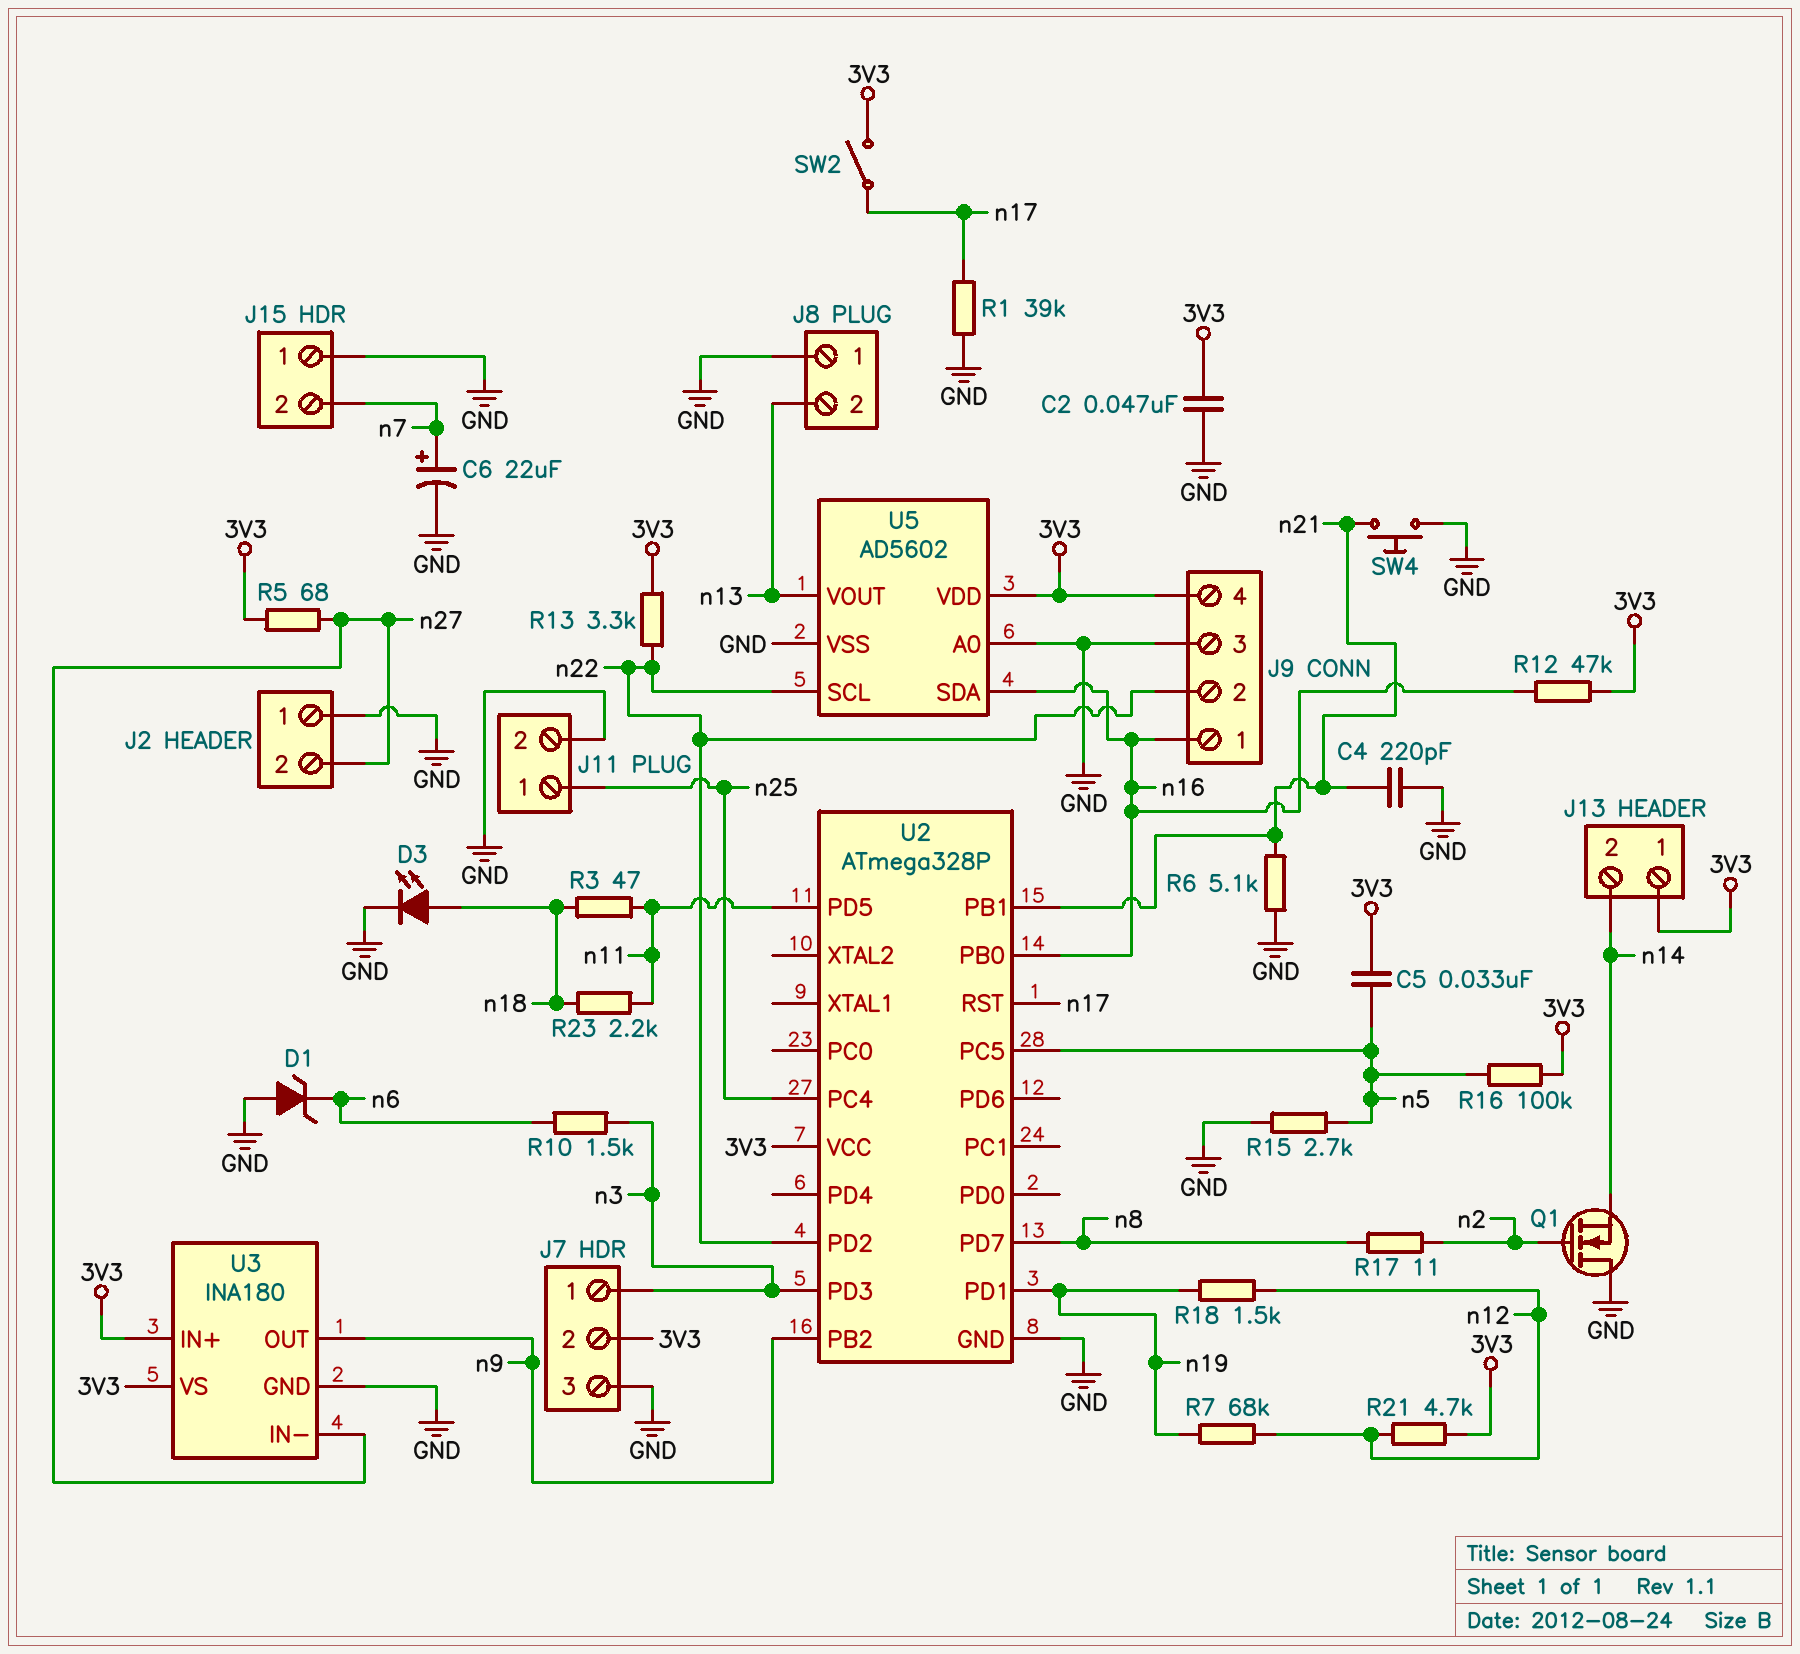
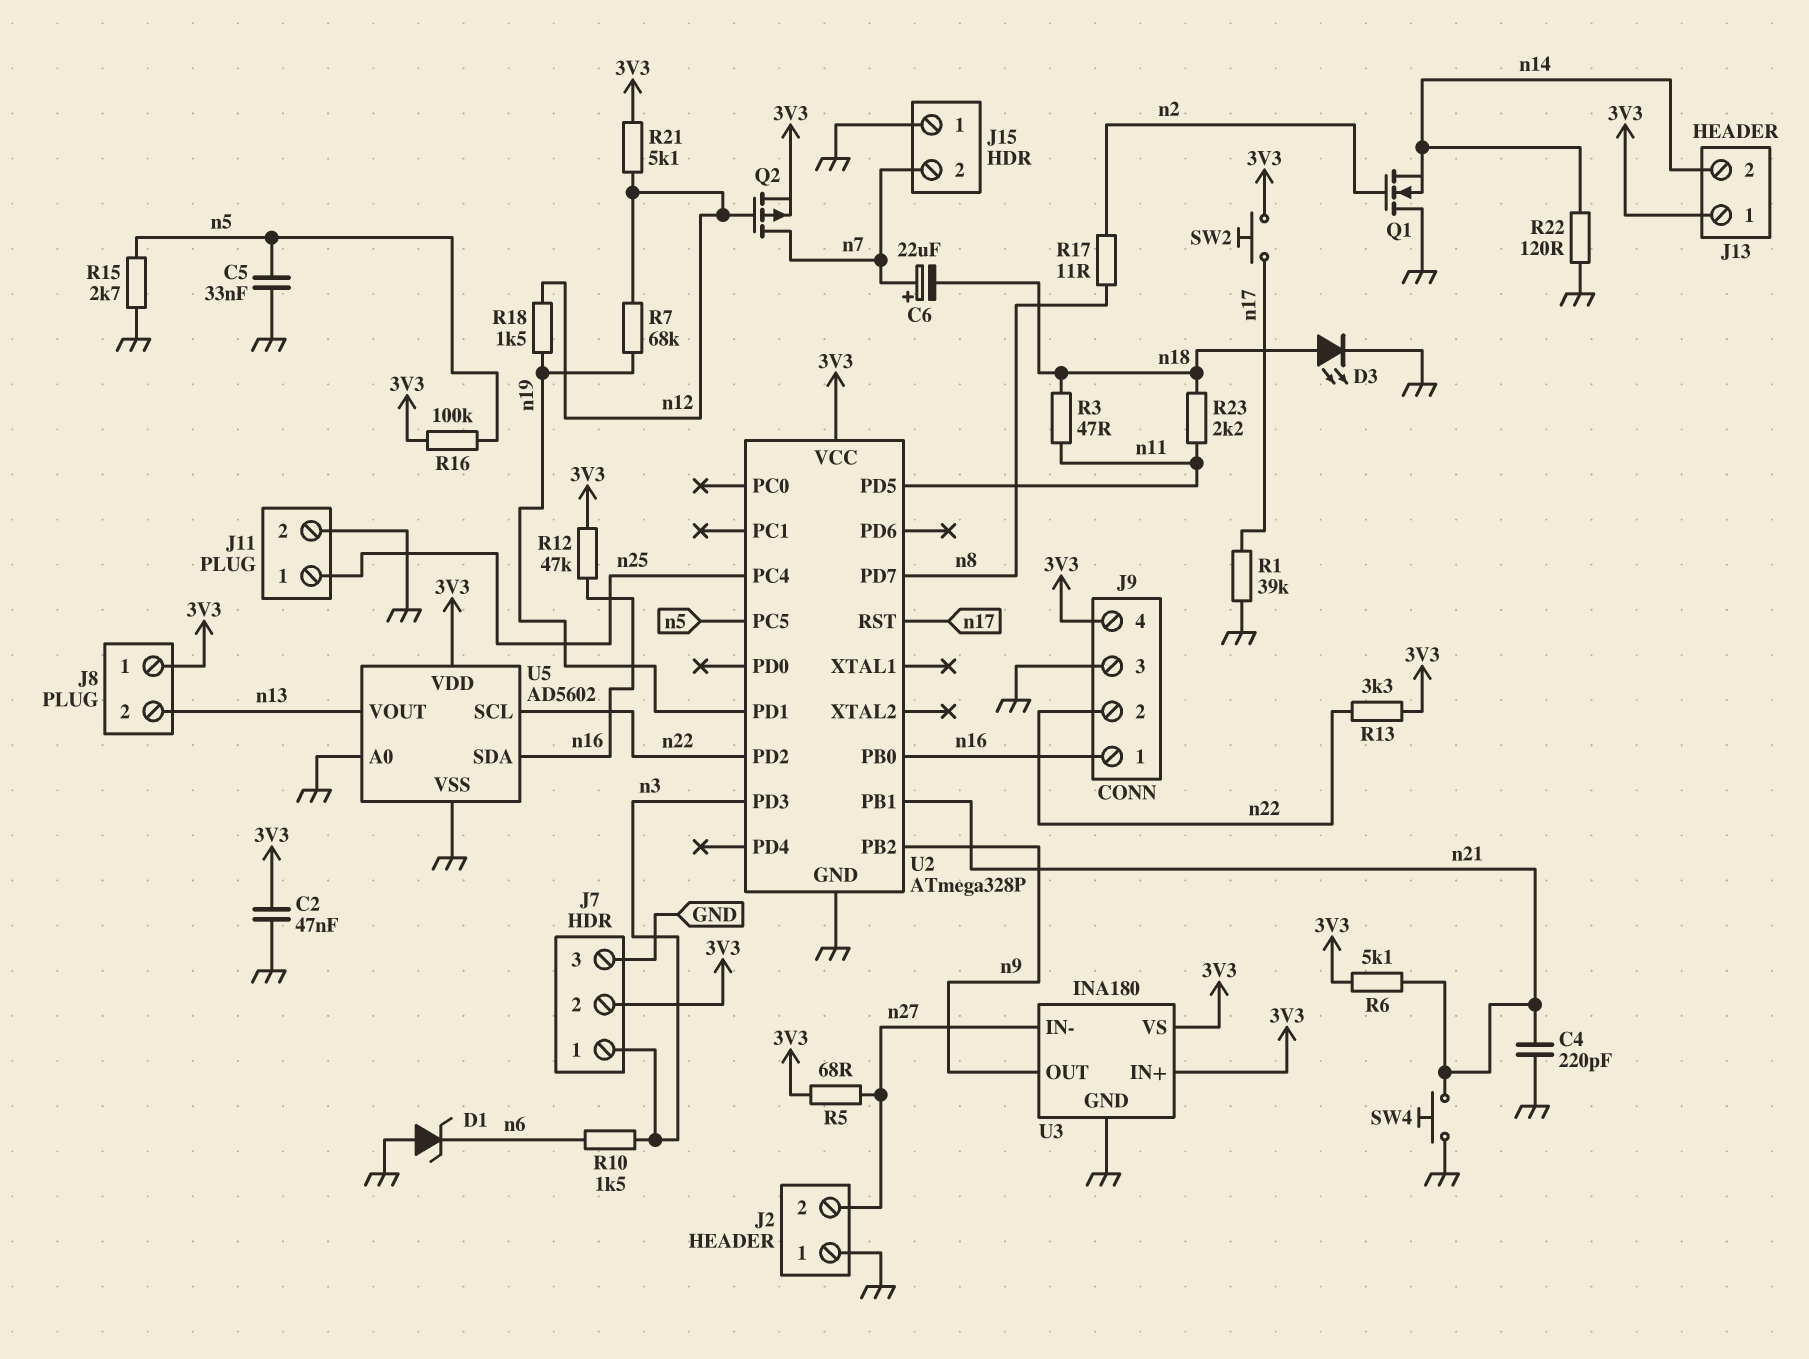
C5: 33nF (3V3, n5) -> 33nF (GND, n5)
C6: 22uF (plus n7, minus GND) -> 22uF (plus n7, minus n18)
J8 pin 1: GND -> 3V3
Q2: none -> PMOS (G n12, D n7, S 3V3)
R6: 5.1k (GND, n21) -> 5.1k (3V3, n21)
R21: 4.7k (3V3, n12) -> 5.1k (3V3, n12)
R22: none -> 120 (GND, n14)
SW2: switch (3V3, n17) -> button (3V3, n17)

